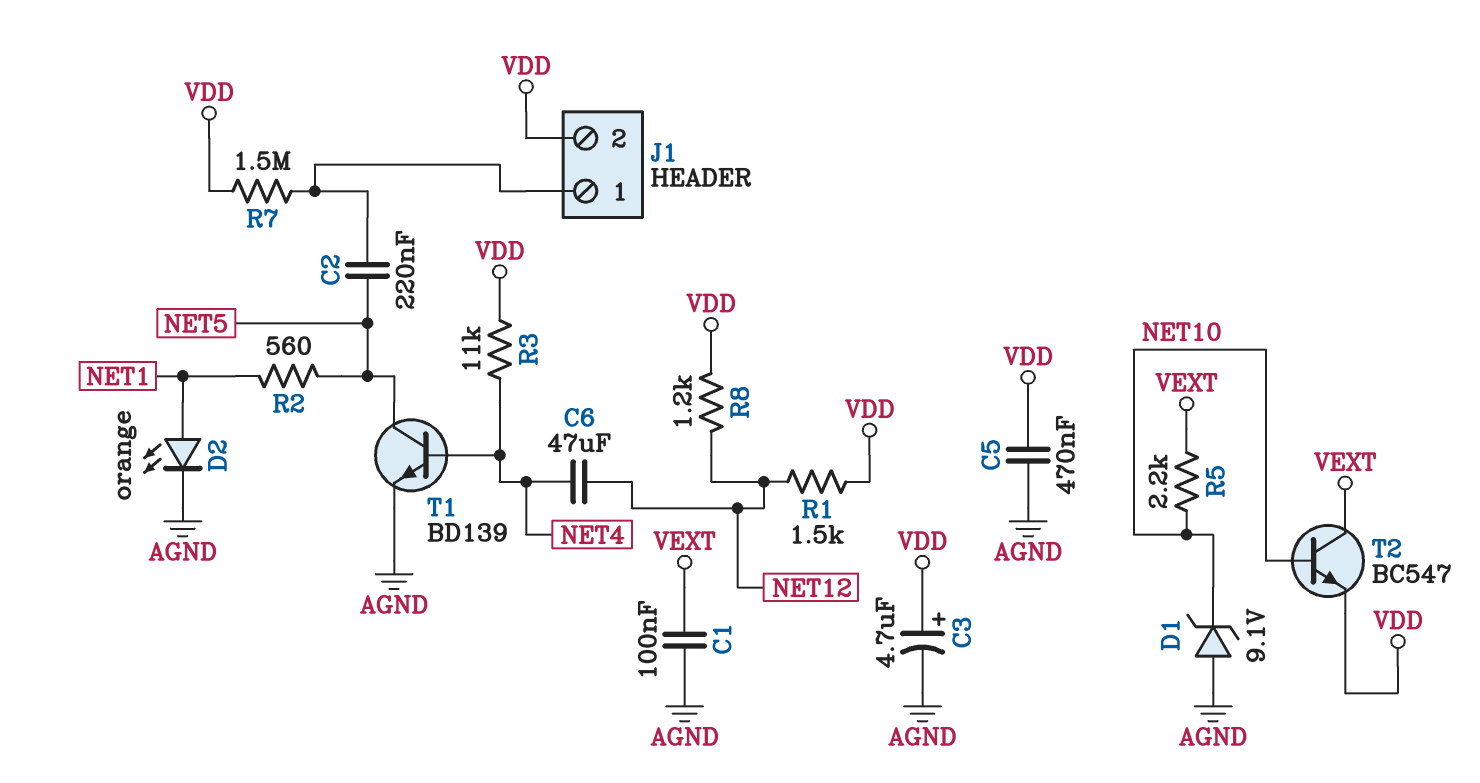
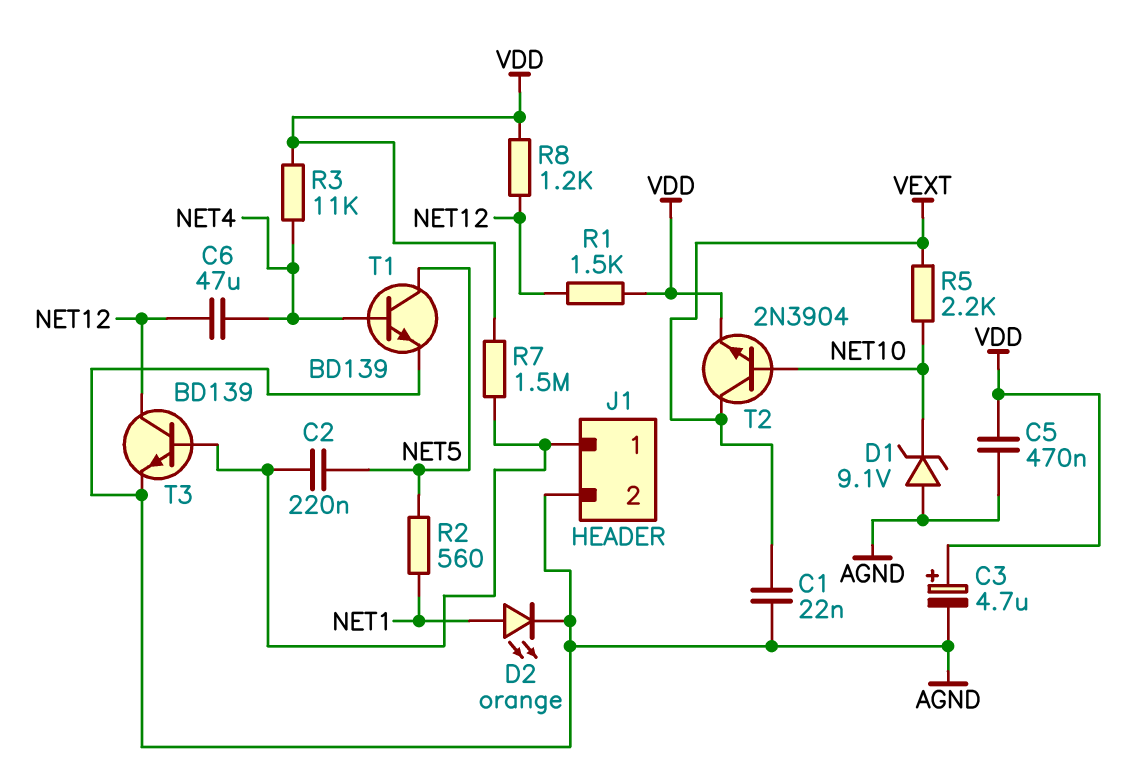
C1: 100nF (AGND, VEXT) -> 22nF (AGND, VEXT)
J1 pin 2: VDD -> AGND
T2: NPN BC547 (B NET10, C VEXT, E VDD) -> NPN 2N3904 (B NET10, C VEXT, E VDD)
T3: none -> NPN BD139 (B J1/1, C NET12, E AGND)

